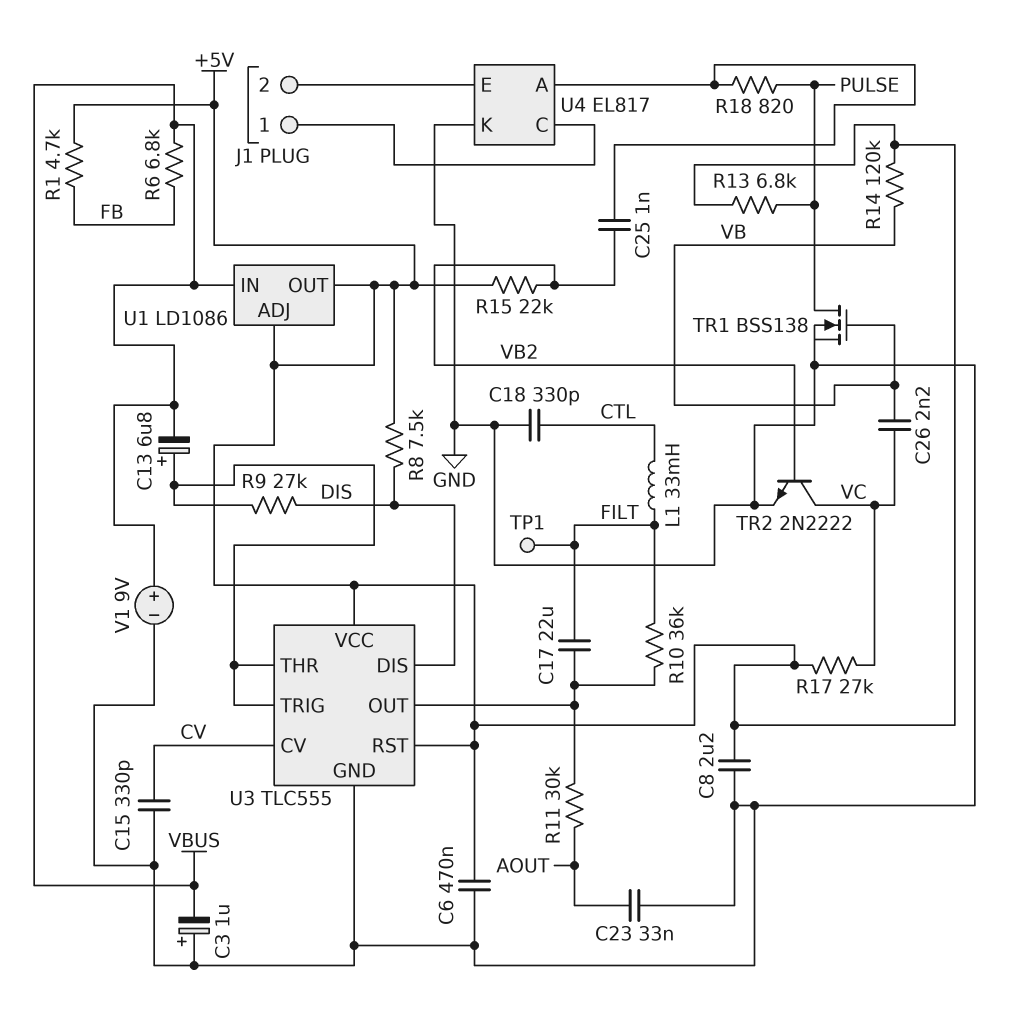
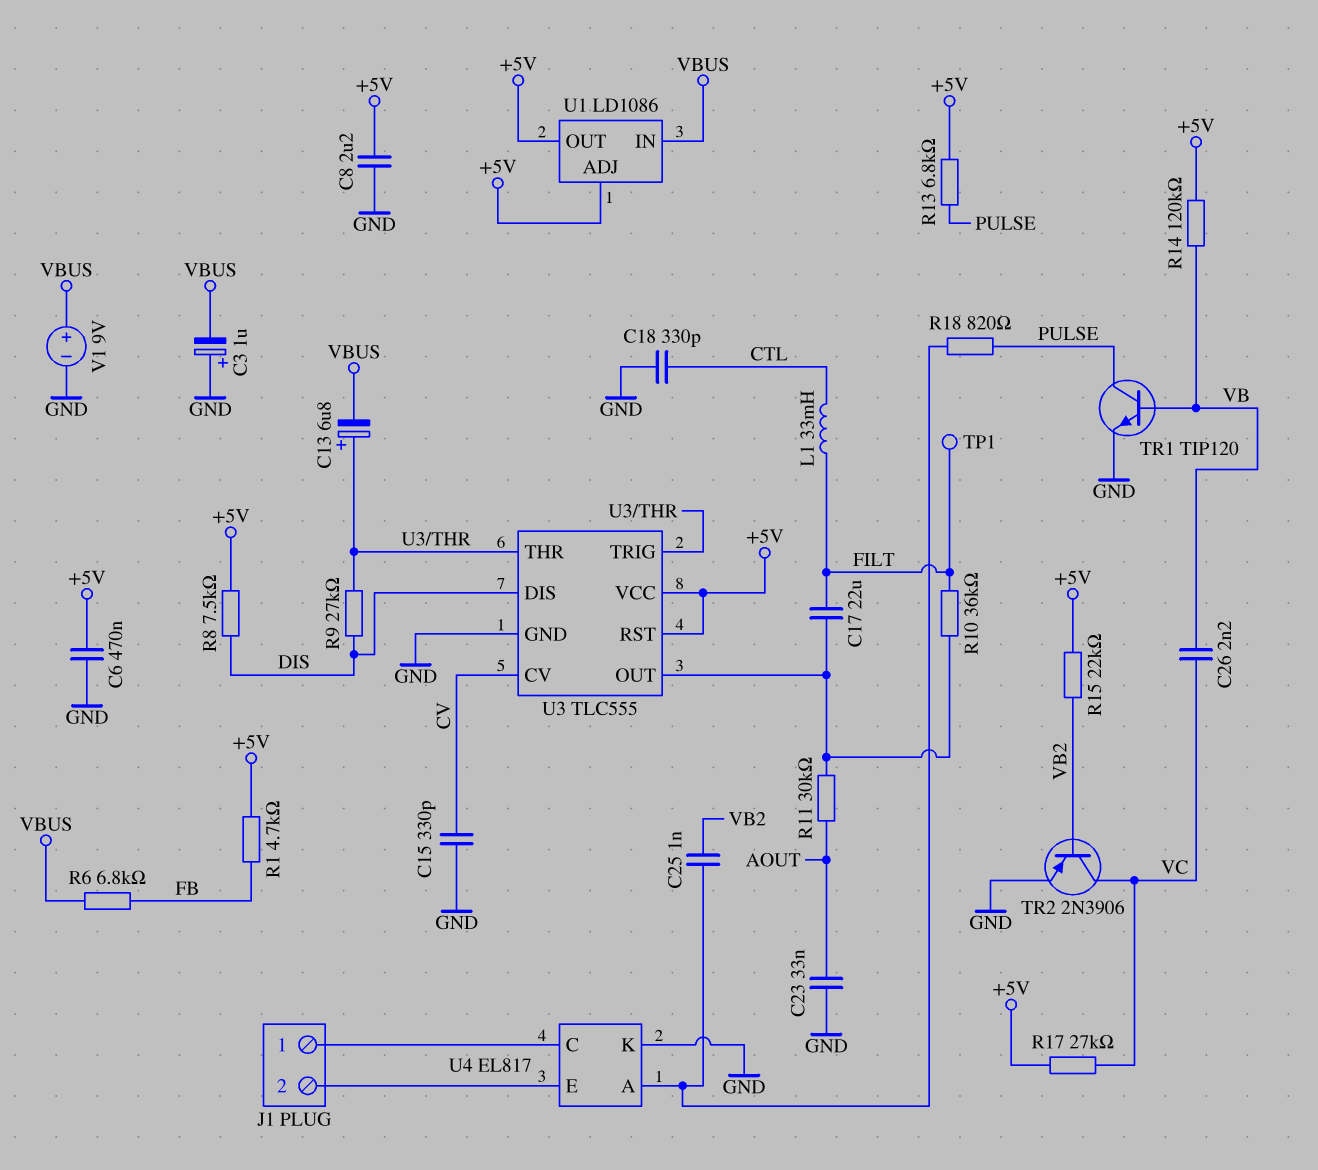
TR1: NMOS BSS138 (G VB, D PULSE, S GND) -> NPN TIP120 (B VB, C PULSE, E GND)
TR2: NPN 2N2222 (B VB2, C VC, E GND) -> PNP 2N3906 (B VB2, C VC, E GND)

